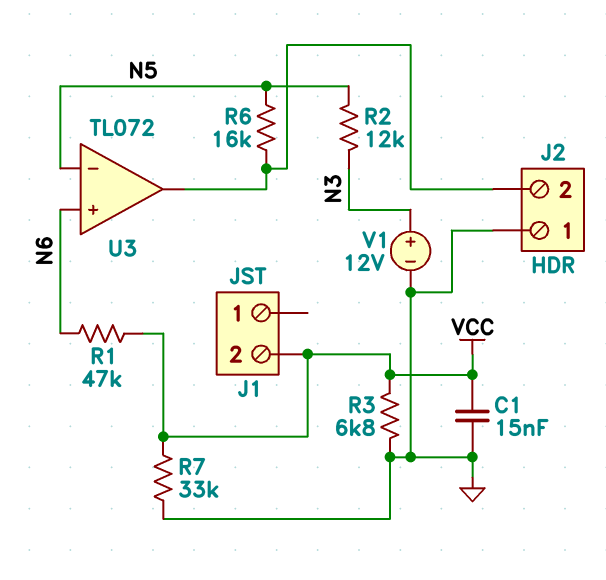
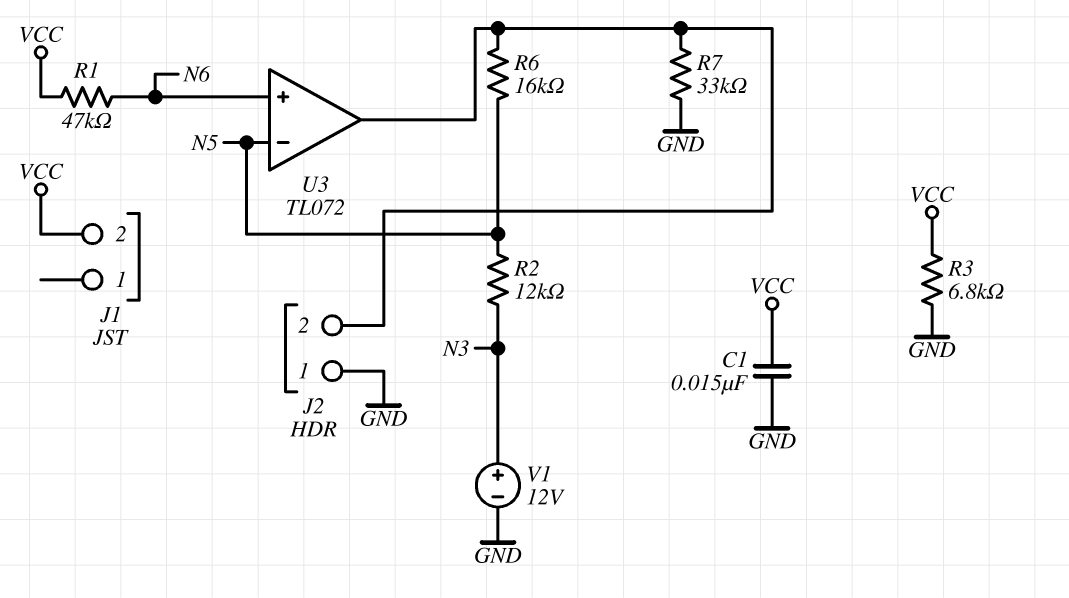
R7: 33k (GND, VCC) -> 33k (GND, J2/2)

